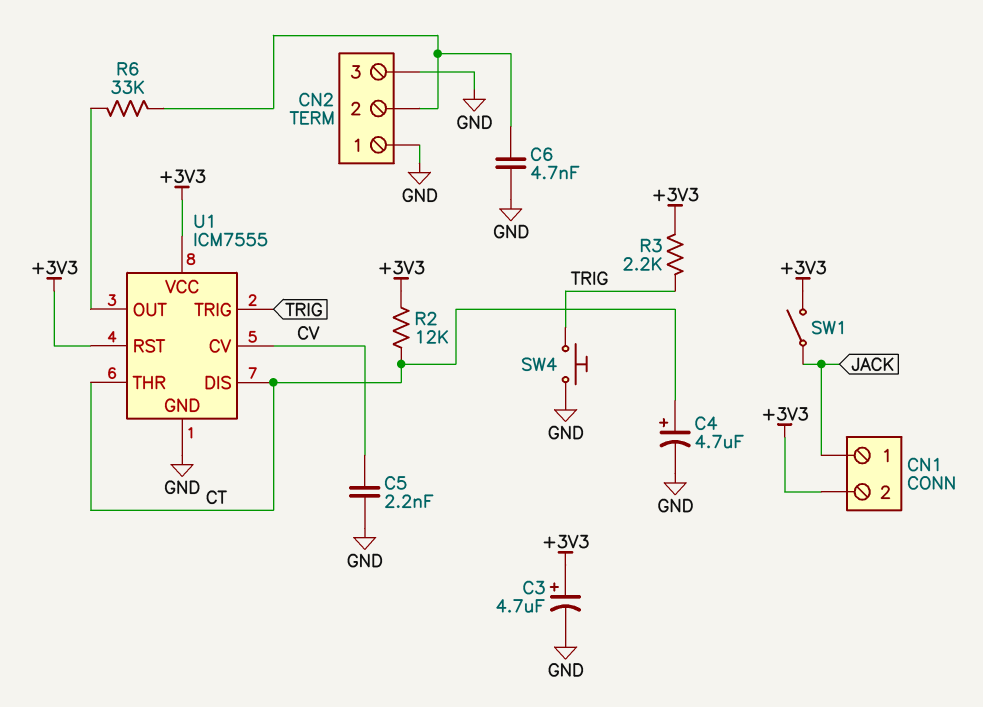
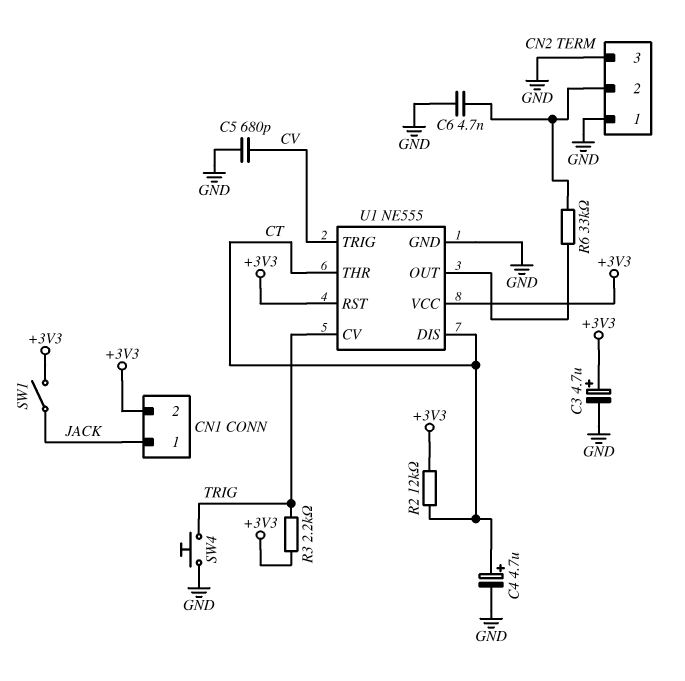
C5: 2.2nF (CV, GND) -> 680pF (CV, GND)
U1: ICM7555 -> NE555
U1 pin CV: CV -> TRIG
U1 pin TRIG: TRIG -> CV

